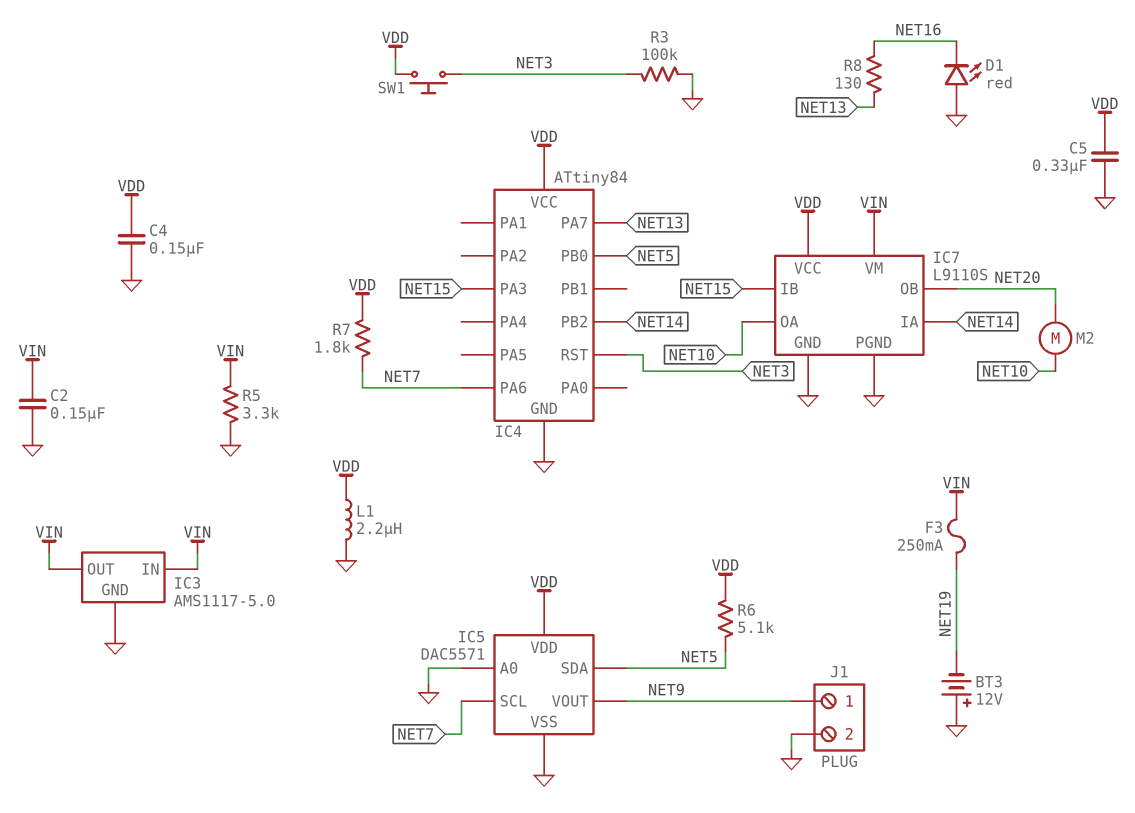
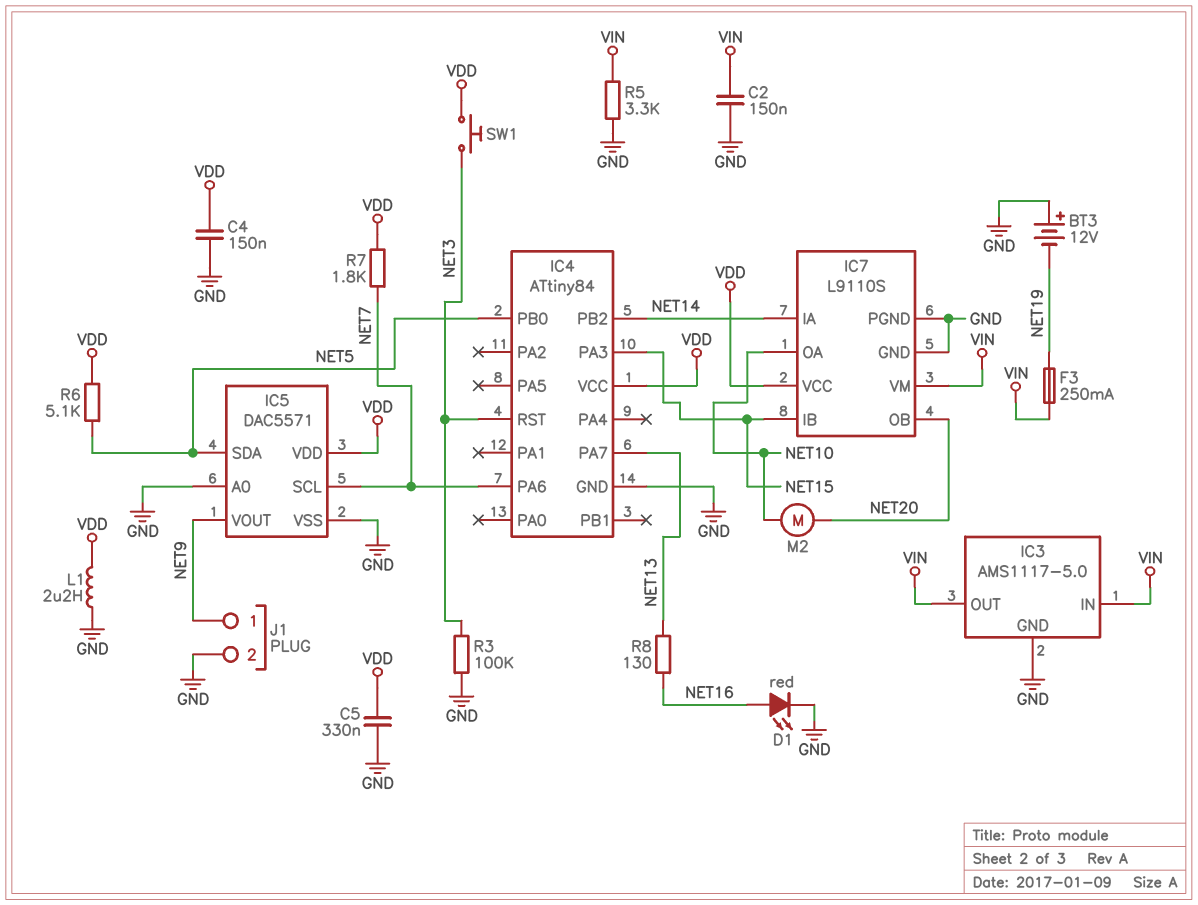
D1: LED red (A GND, K NET16) -> LED red (A NET16, K GND)

